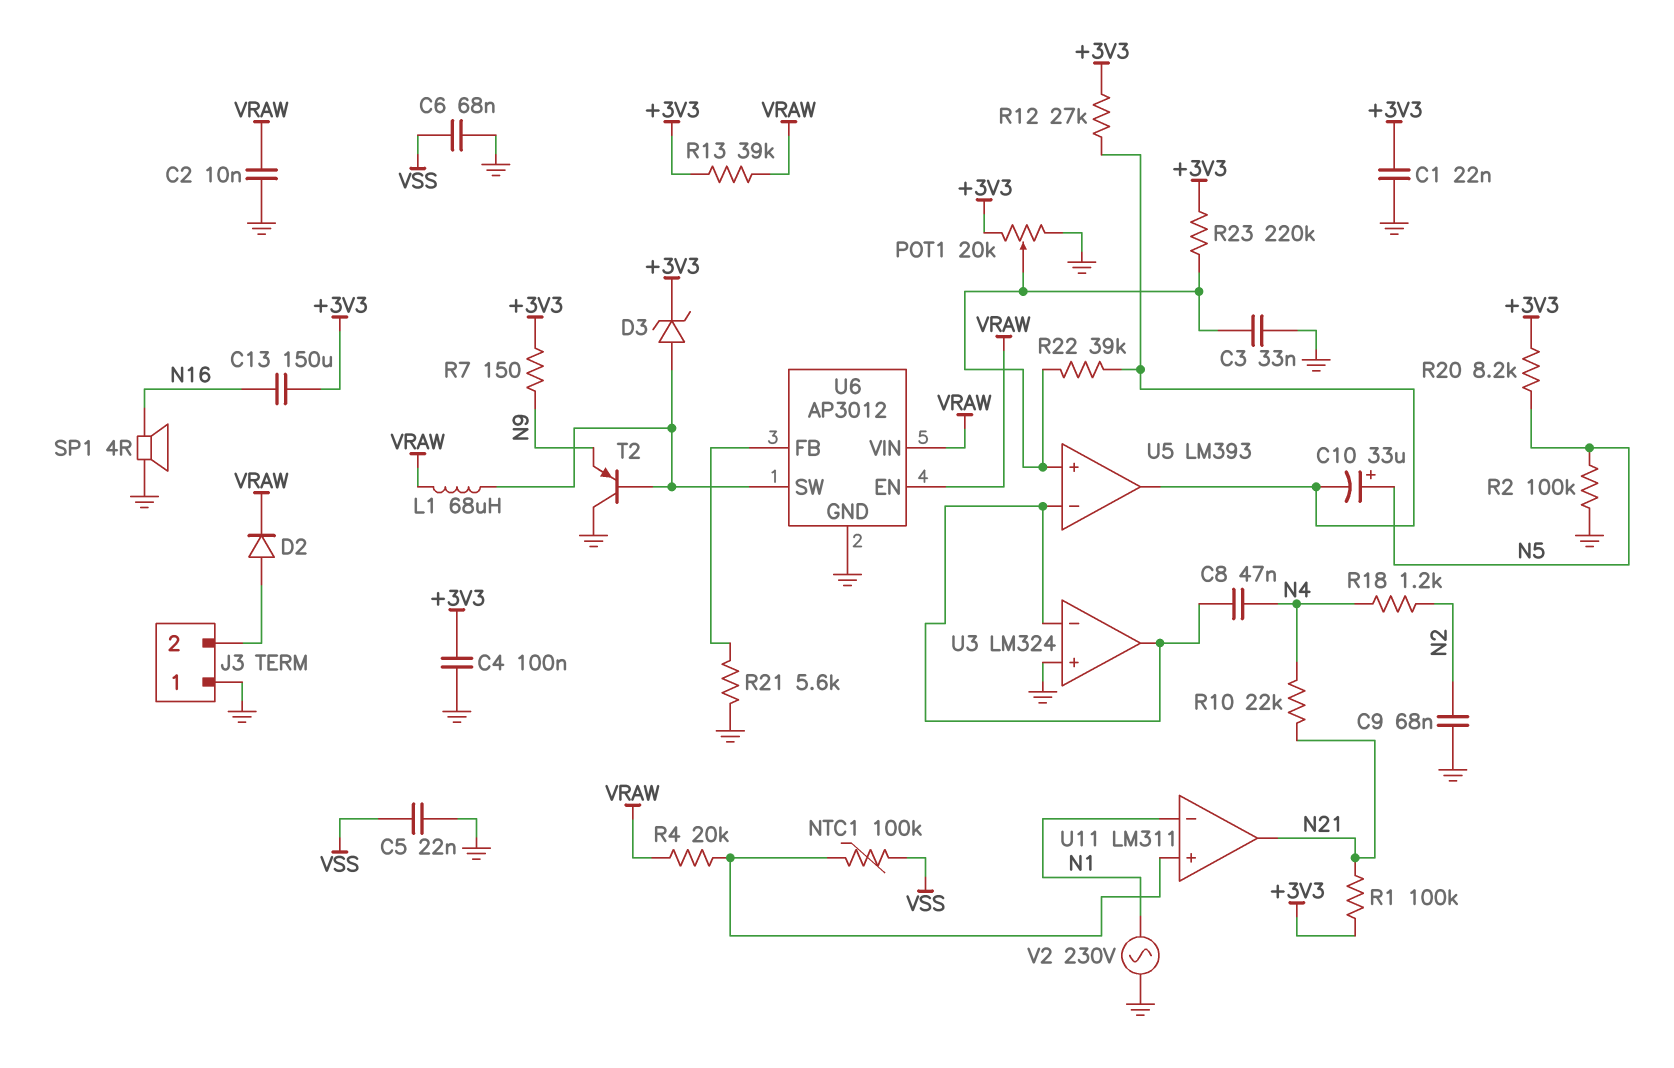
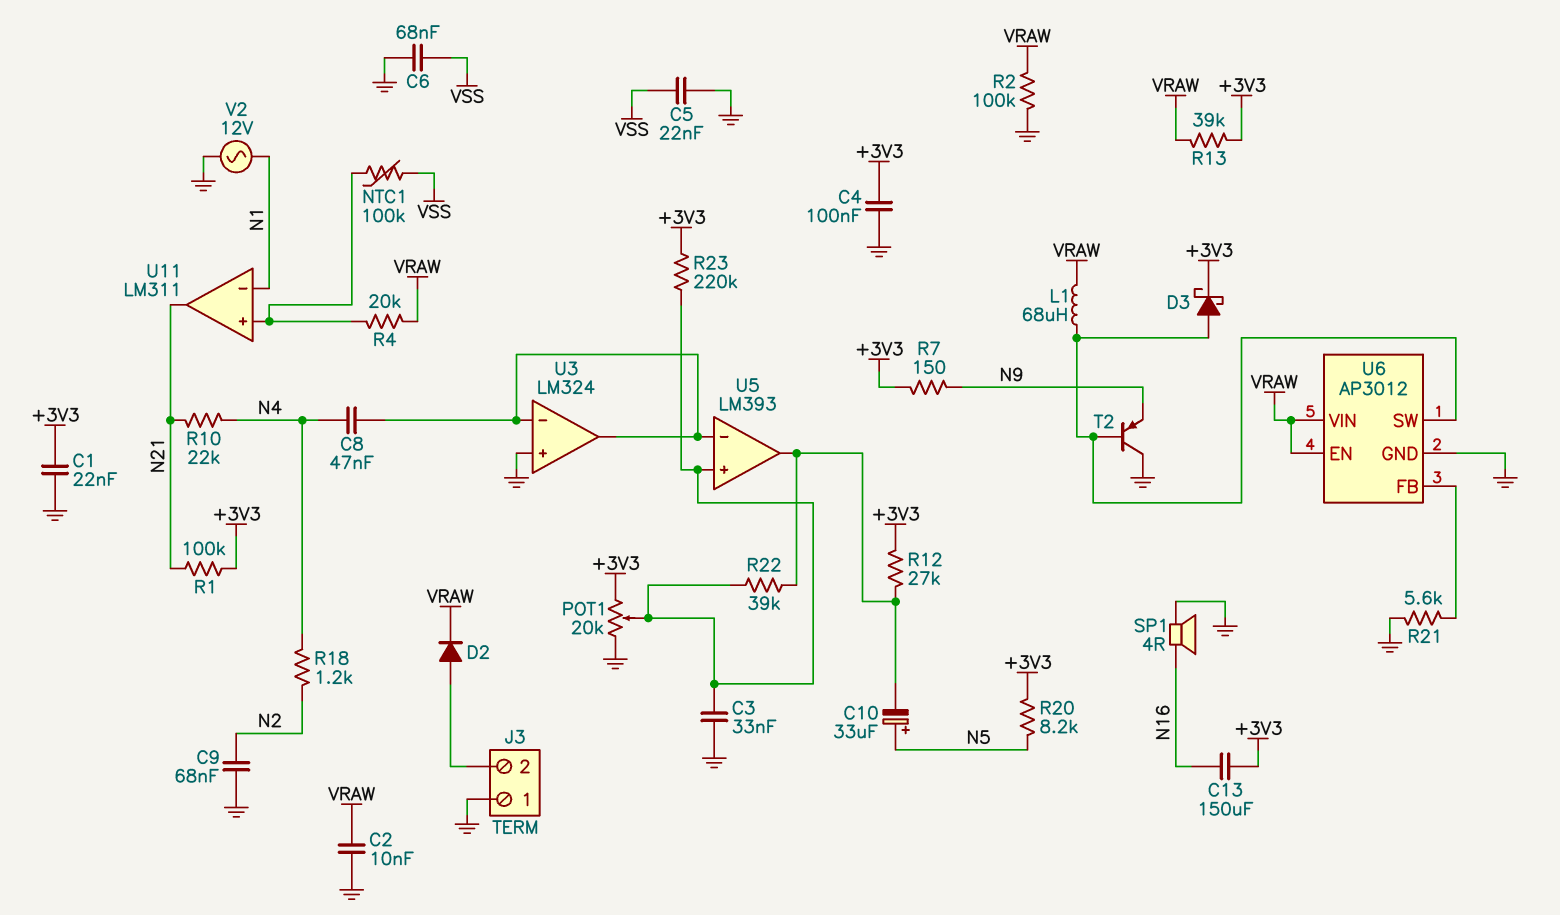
D3: zener (A U6/SW, K +3V3) -> schottky (A U6/SW, K +3V3)
R2: 100k (GND, N5) -> 100k (GND, VRAW)
V2: AC 230V (GND, N1) -> AC 12V (GND, N1)

